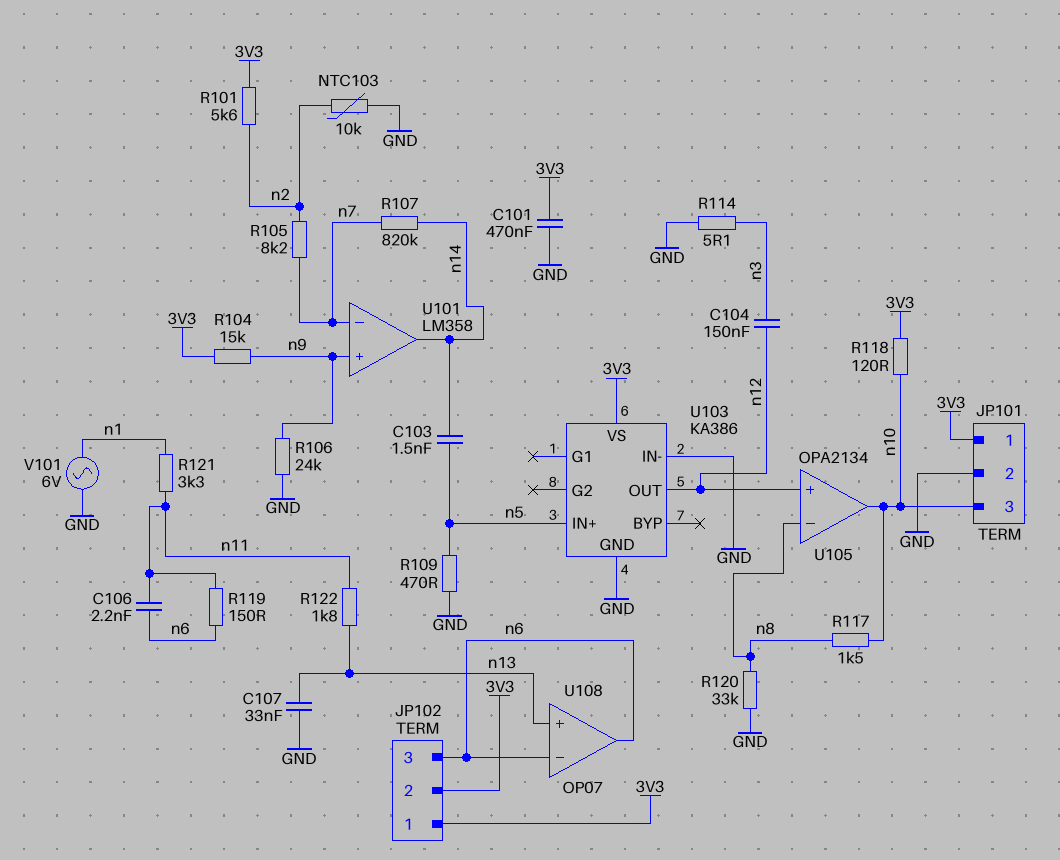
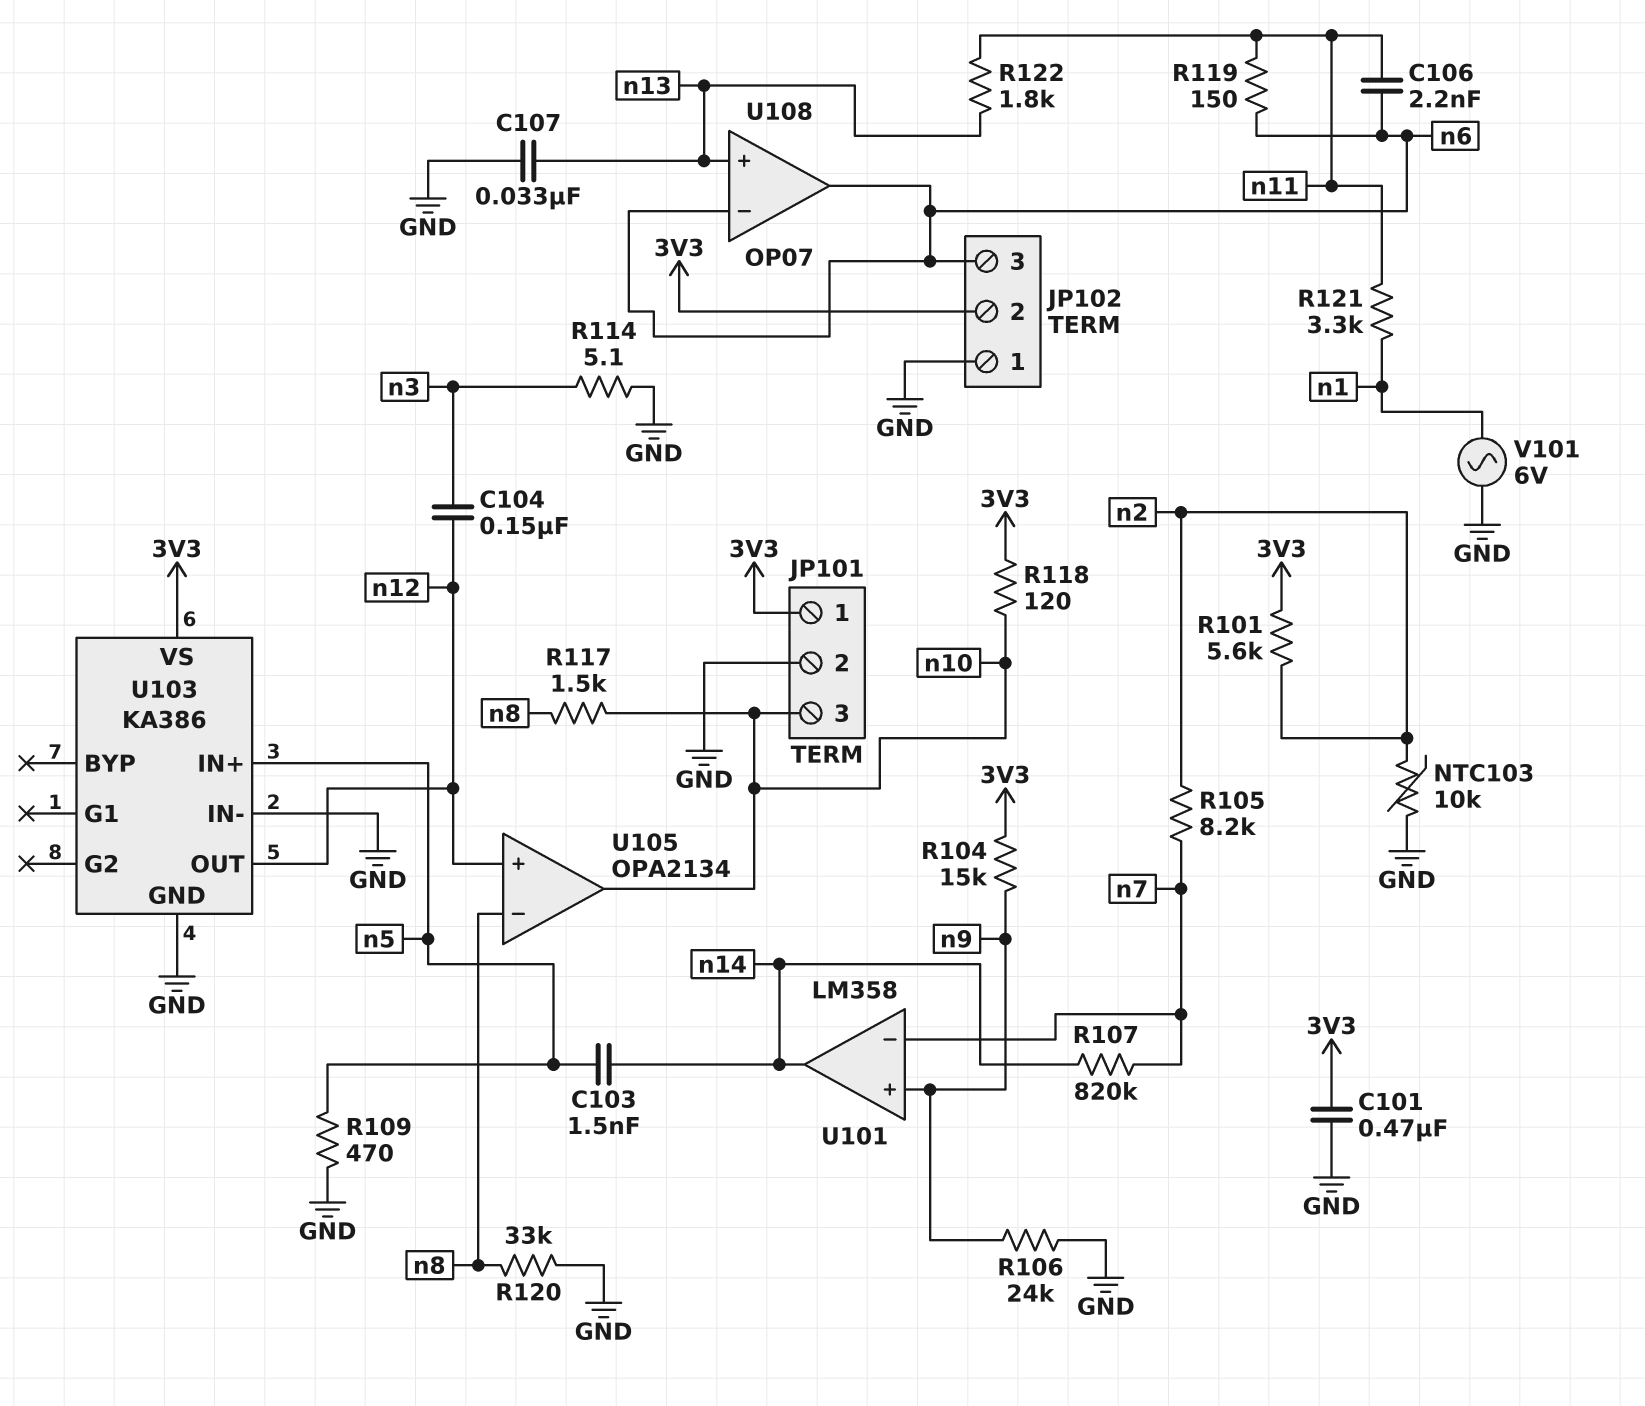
JP102 pin 1: 3V3 -> GND

